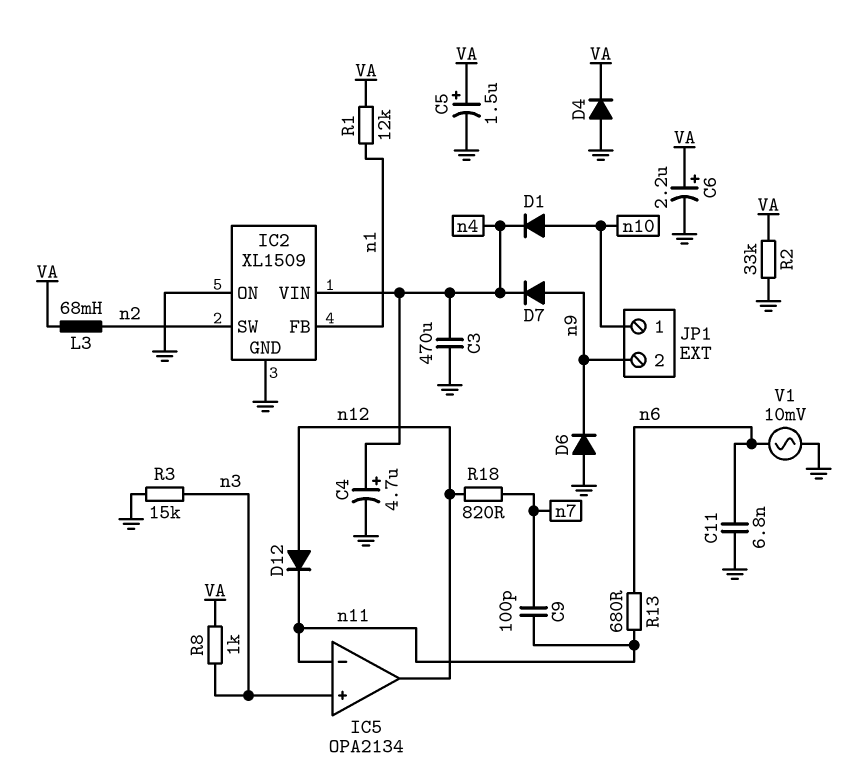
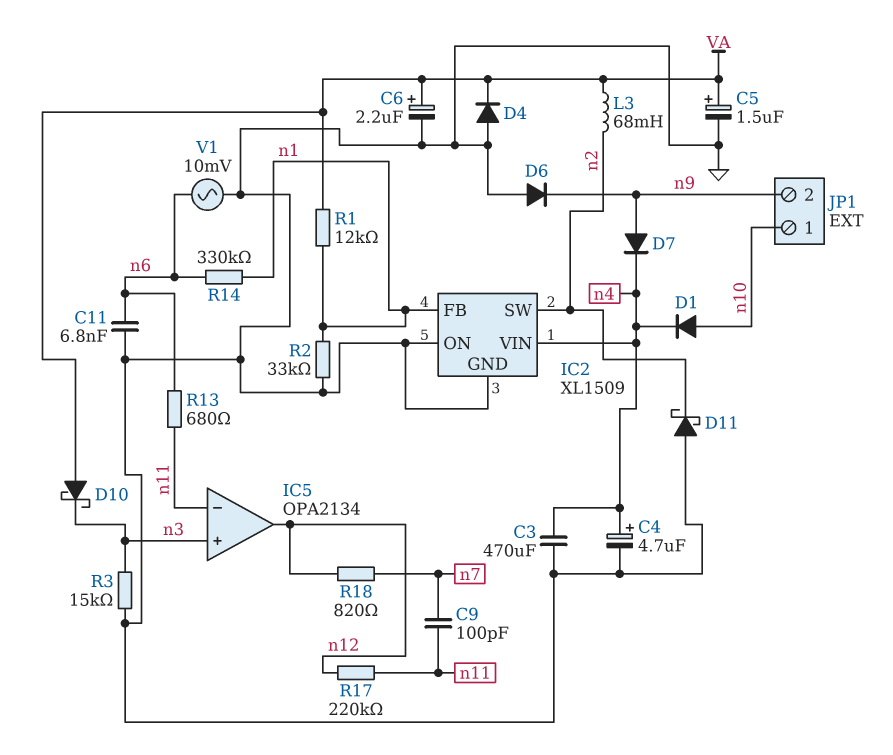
D10: none -> schottky (A VA, K n3)
D11: none -> schottky (A GND, K n2)
D12: diode (A n12, K n11) -> none
R2: 33k (GND, VA) -> 33k (GND, n1)
R8: 1k (VA, n3) -> none
R14: none -> 330k (n1, n6)
R17: none -> 220k (n11, n12)

